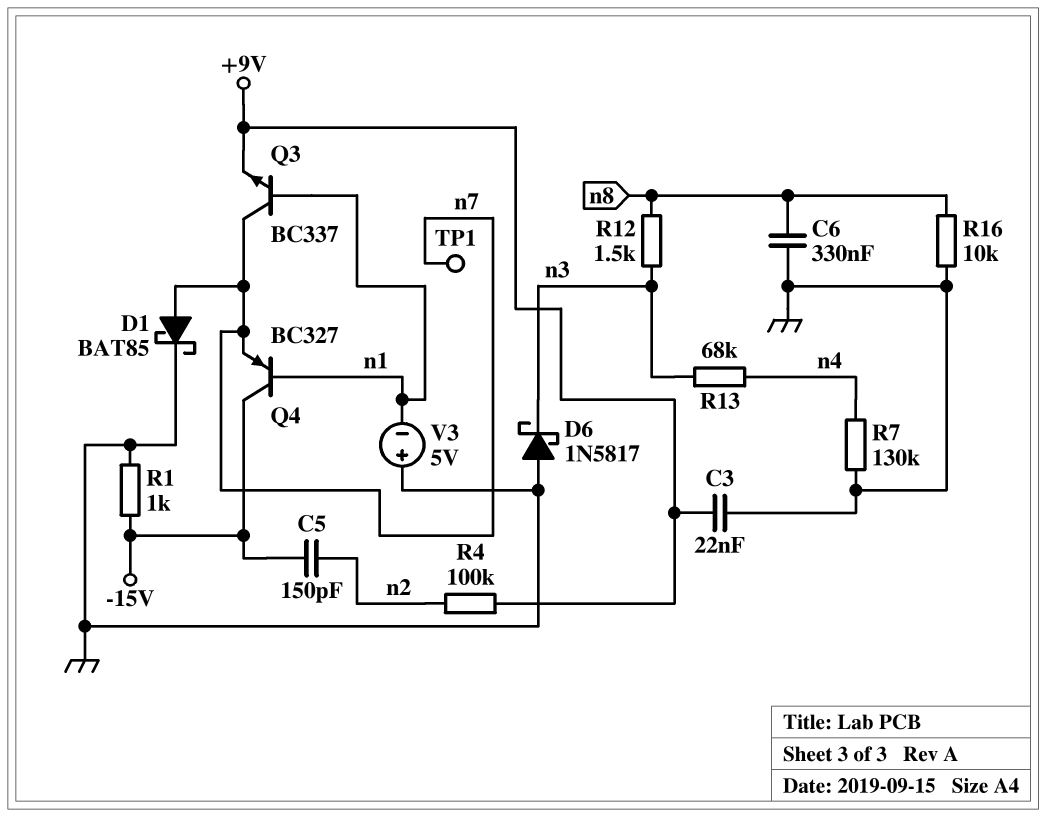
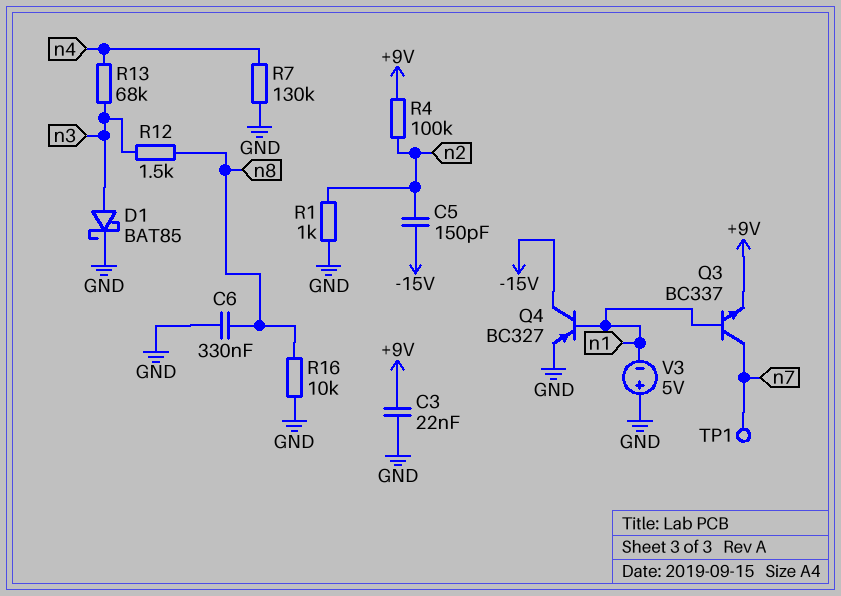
D1: schottky BAT85 (A n7, K GND) -> schottky BAT85 (A n3, K GND)
D6: schottky 1N5817 (A GND, K n3) -> none
Q4: PNP BC327 (B n1, C -15V, E n7) -> PNP BC327 (B n1, C -15V, E GND)
R1: 1k (-15V, GND) -> 1k (GND, n2)

